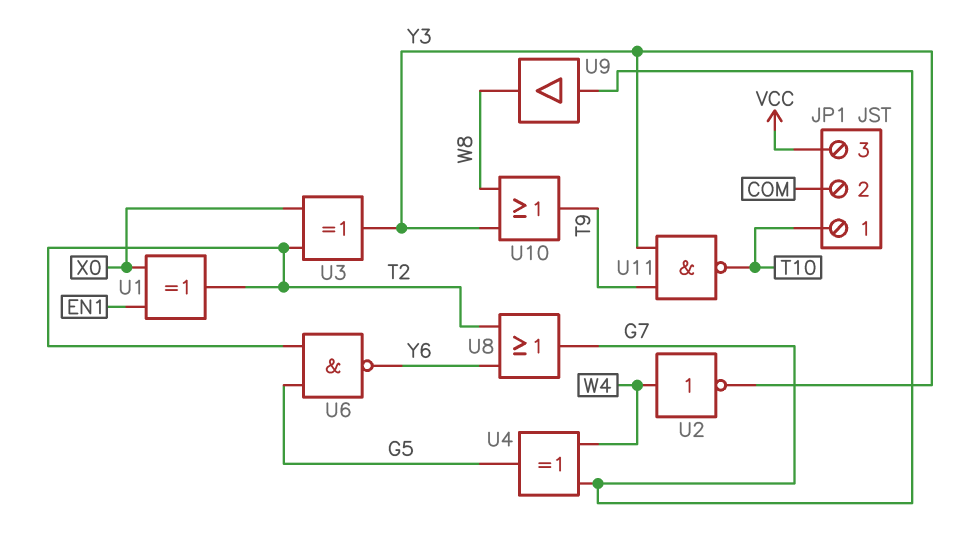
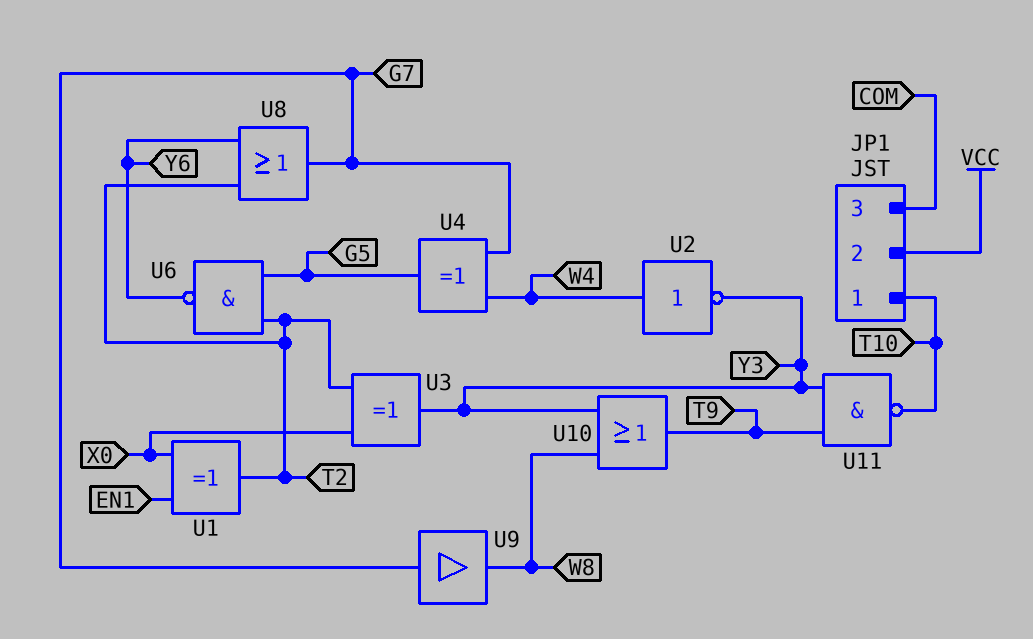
JP1 pin 2: COM -> VCC
JP1 pin 3: VCC -> COM

